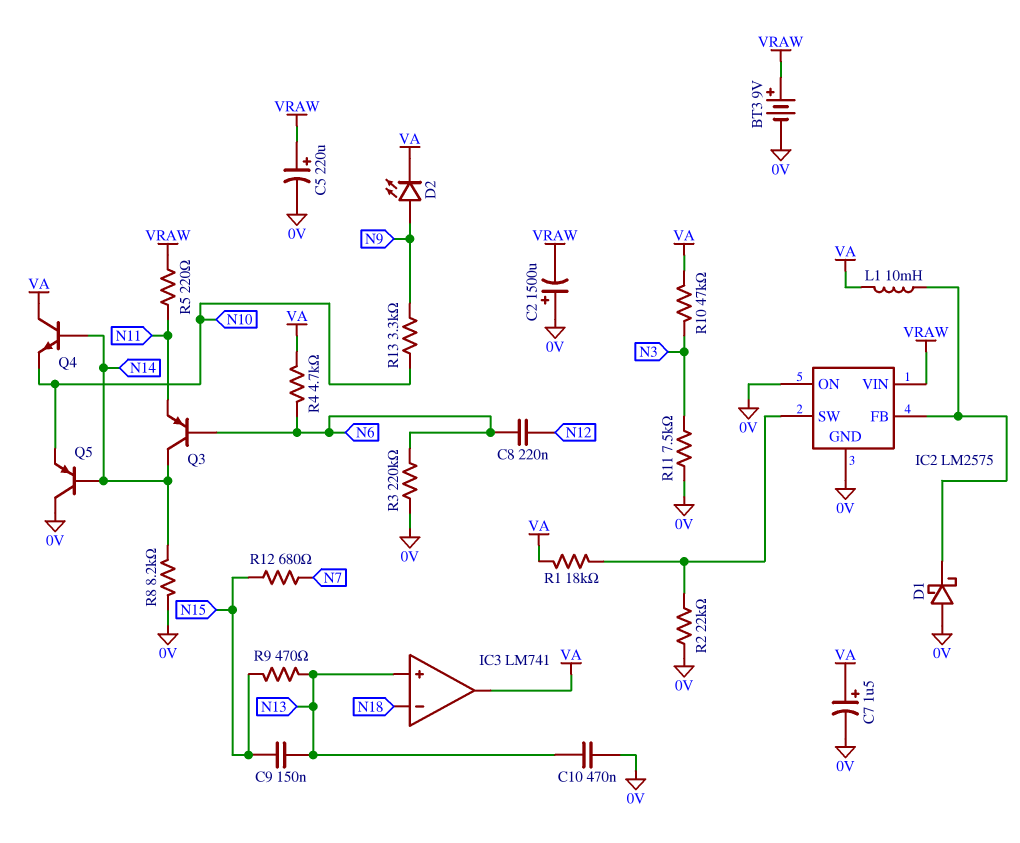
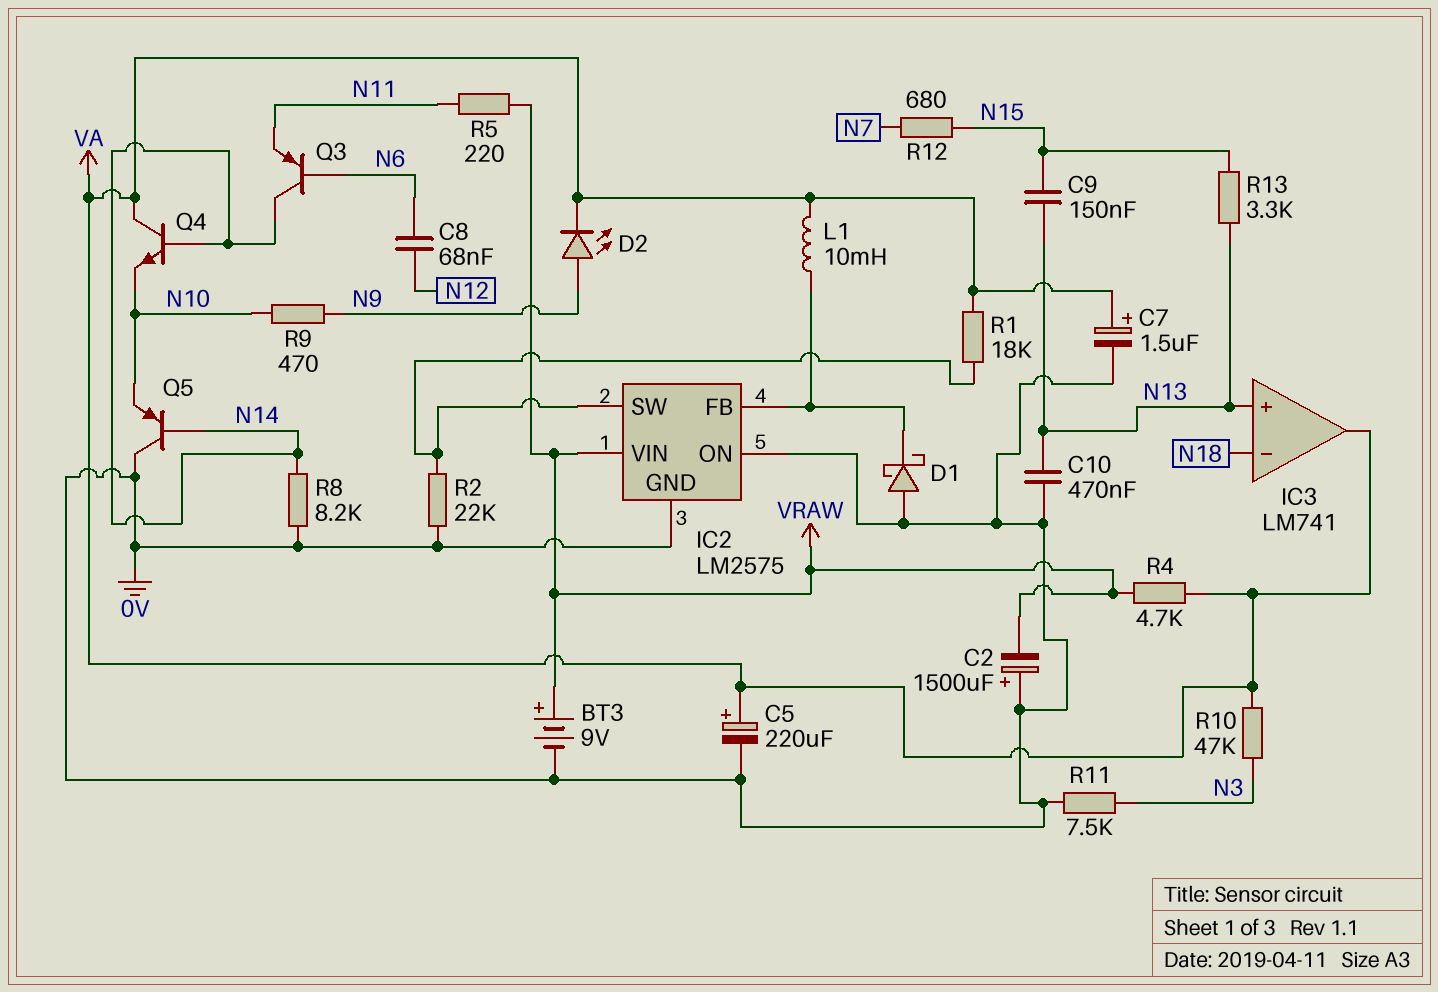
C5: 220uF (plus VRAW, minus 0V) -> 220uF (plus VA, minus 0V)
C8: 220nF (N6, N12) -> 68nF (N6, N12)
R3: 220k (0V, N6) -> none
R4: 4.7k (N6, VA) -> 4.7k (VA, VRAW)
R9: 470 (N13, N15) -> 470 (N9, N10)
R13: 3.3k (N9, N10) -> 3.3k (N13, N15)

